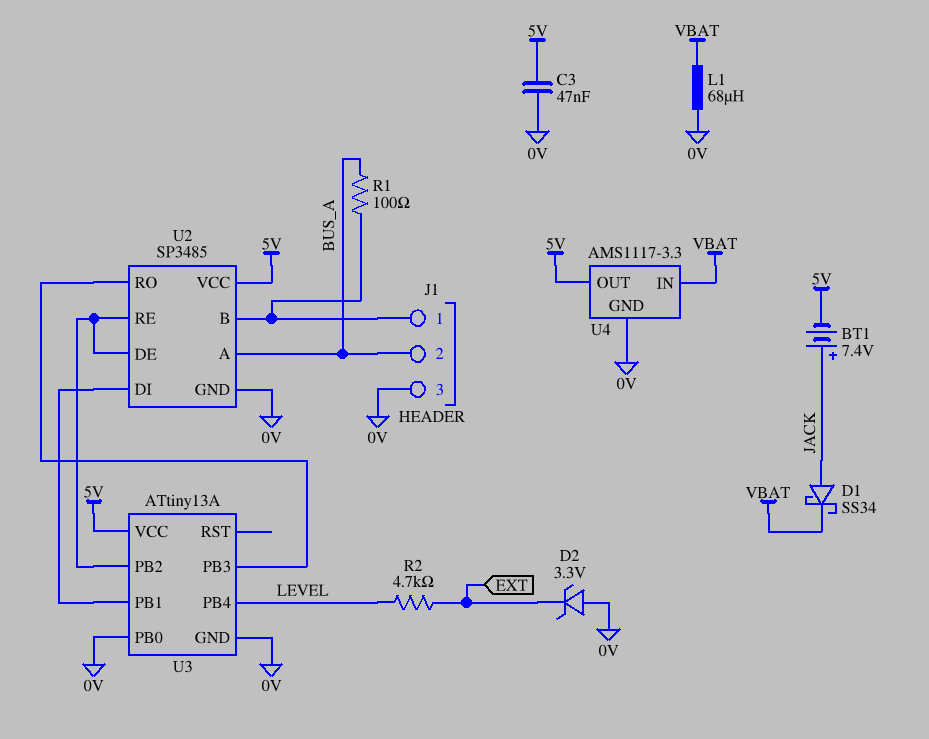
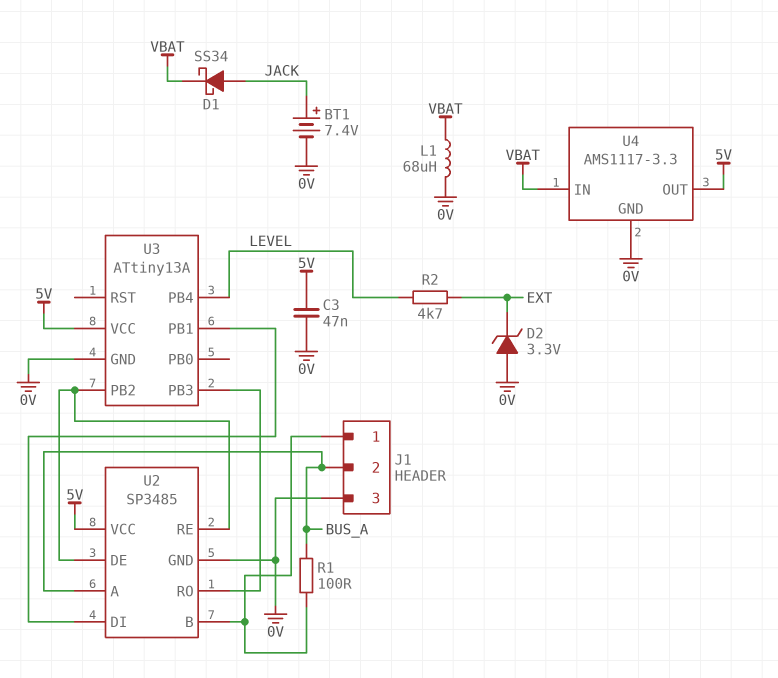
BT1: 7.4V (plus JACK, minus 5V) -> 7.4V (plus JACK, minus 0V)
U3 pin PB0: 0V -> none

